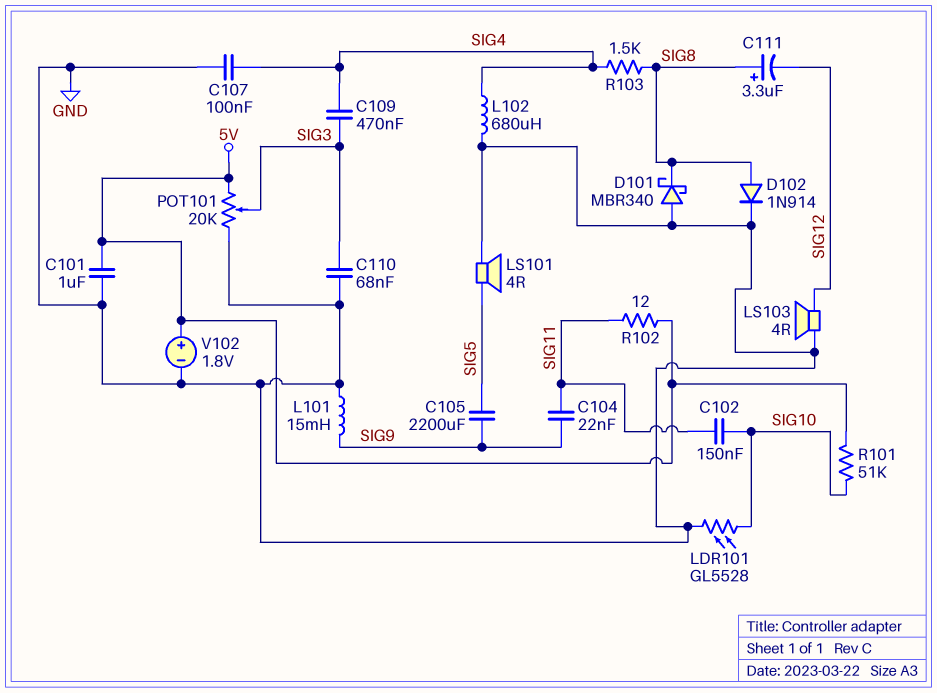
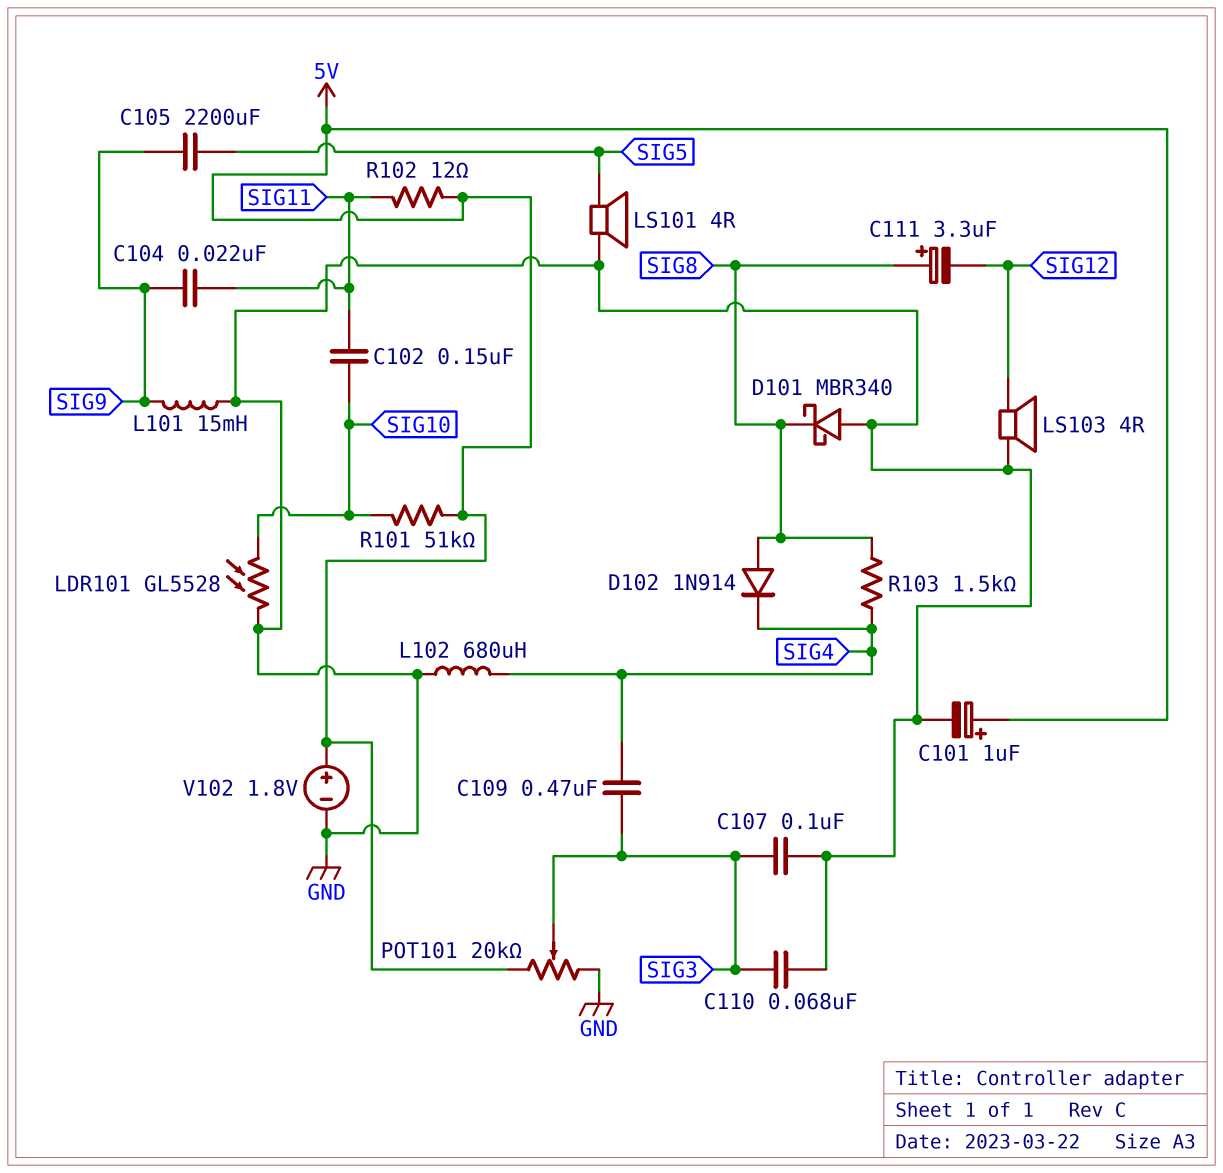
C101: 1uF (5V, GND) -> 1uF (plus 5V, minus GND)
C107: 100nF (GND, SIG4) -> 100nF (GND, SIG3)
D102: diode 1N914 (A SIG8, K GND) -> diode 1N914 (A SIG8, K SIG4)

